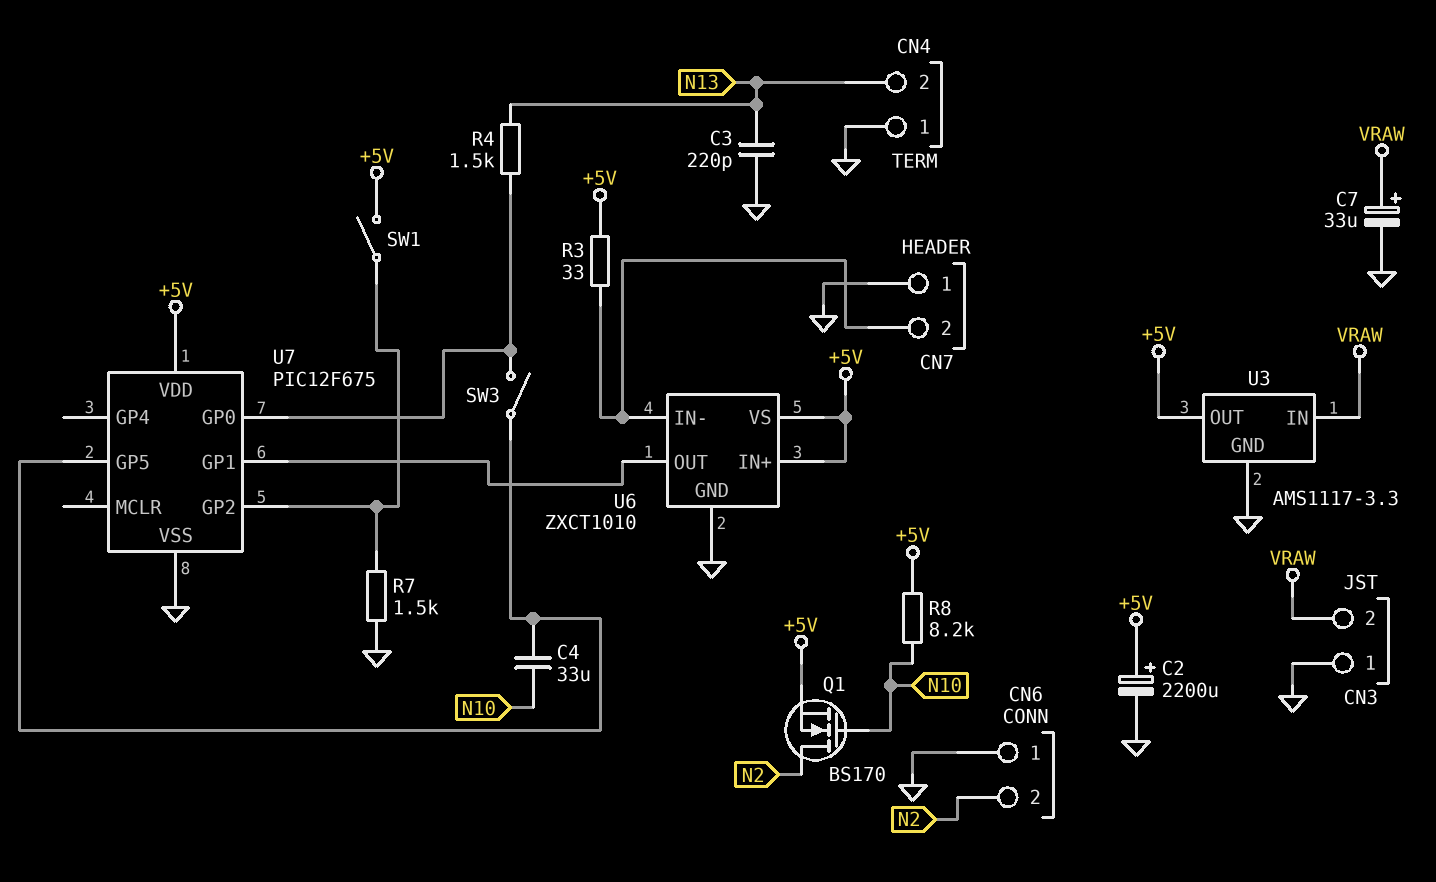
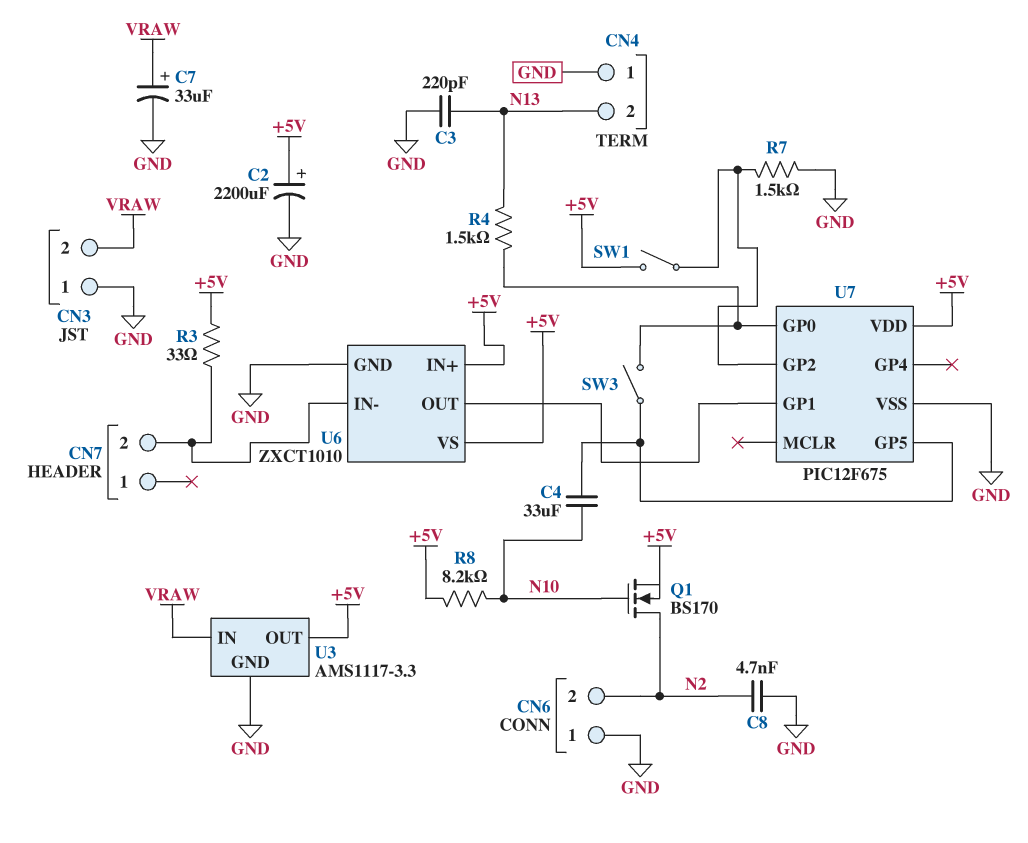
C8: none -> 4.7nF (GND, N2)
CN7 pin 1: GND -> none

